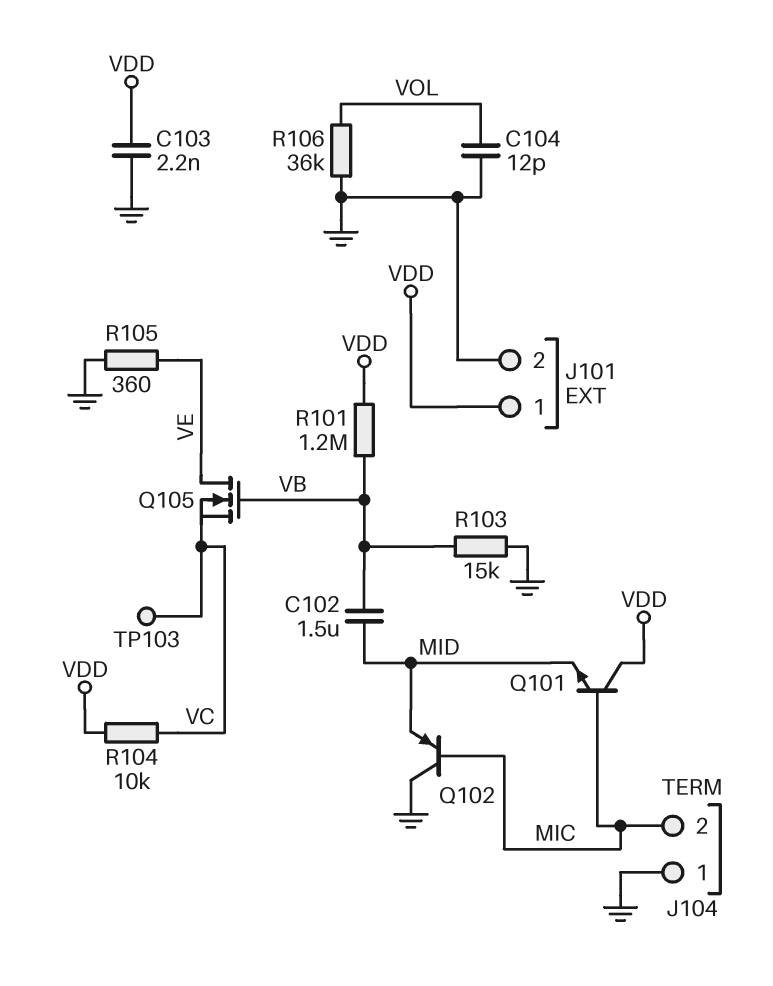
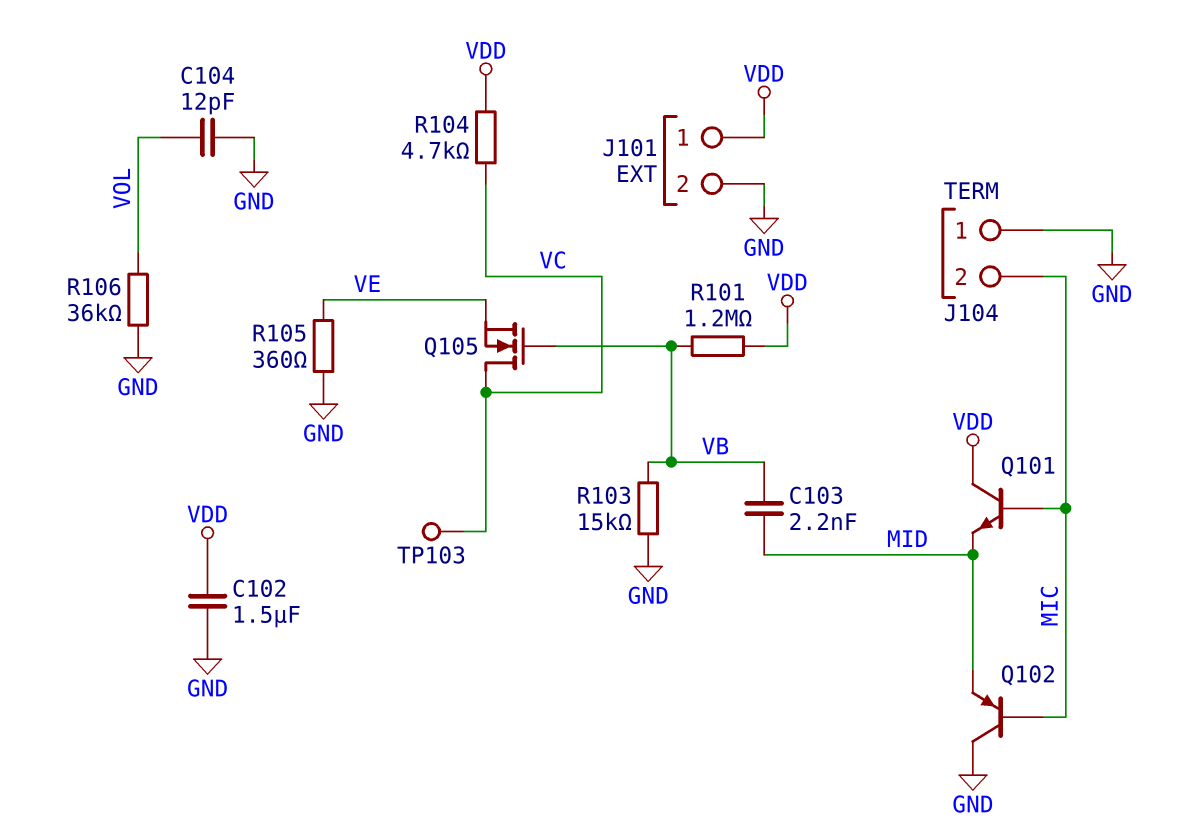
C102: 1.5uF (MID, VB) -> 1.5uF (GND, VDD)
C103: 2.2nF (GND, VDD) -> 2.2nF (MID, VB)
Q105: NMOS (G VB, D VE, S VC) -> NMOS (G VB, D VC, S VE)
R104: 10k (VC, VDD) -> 4.7k (VC, VDD)

